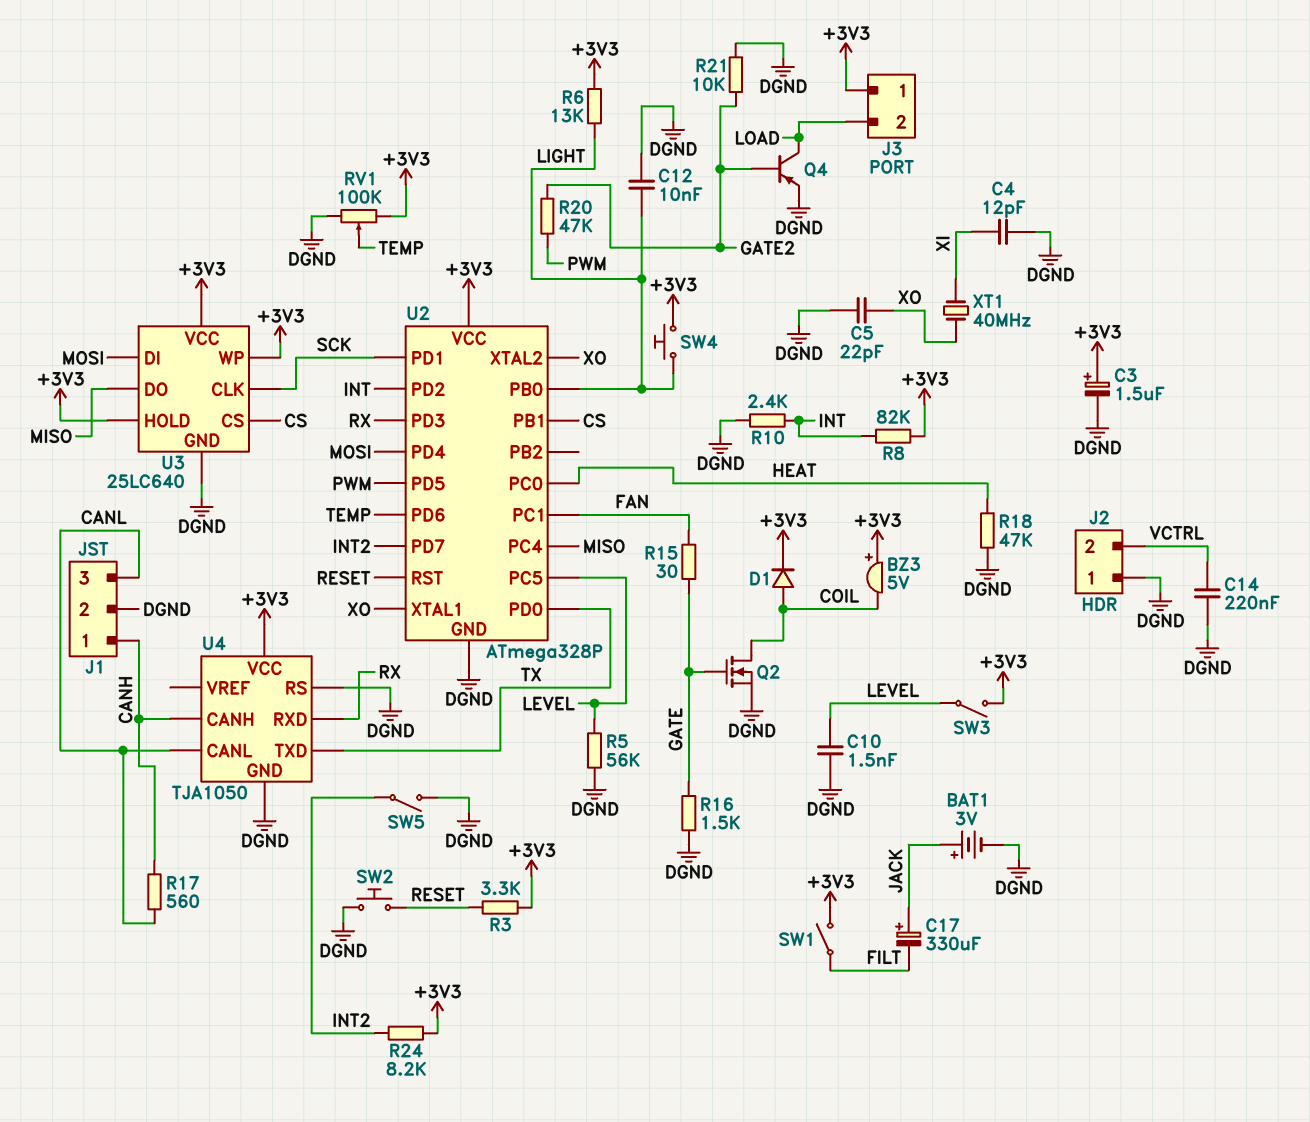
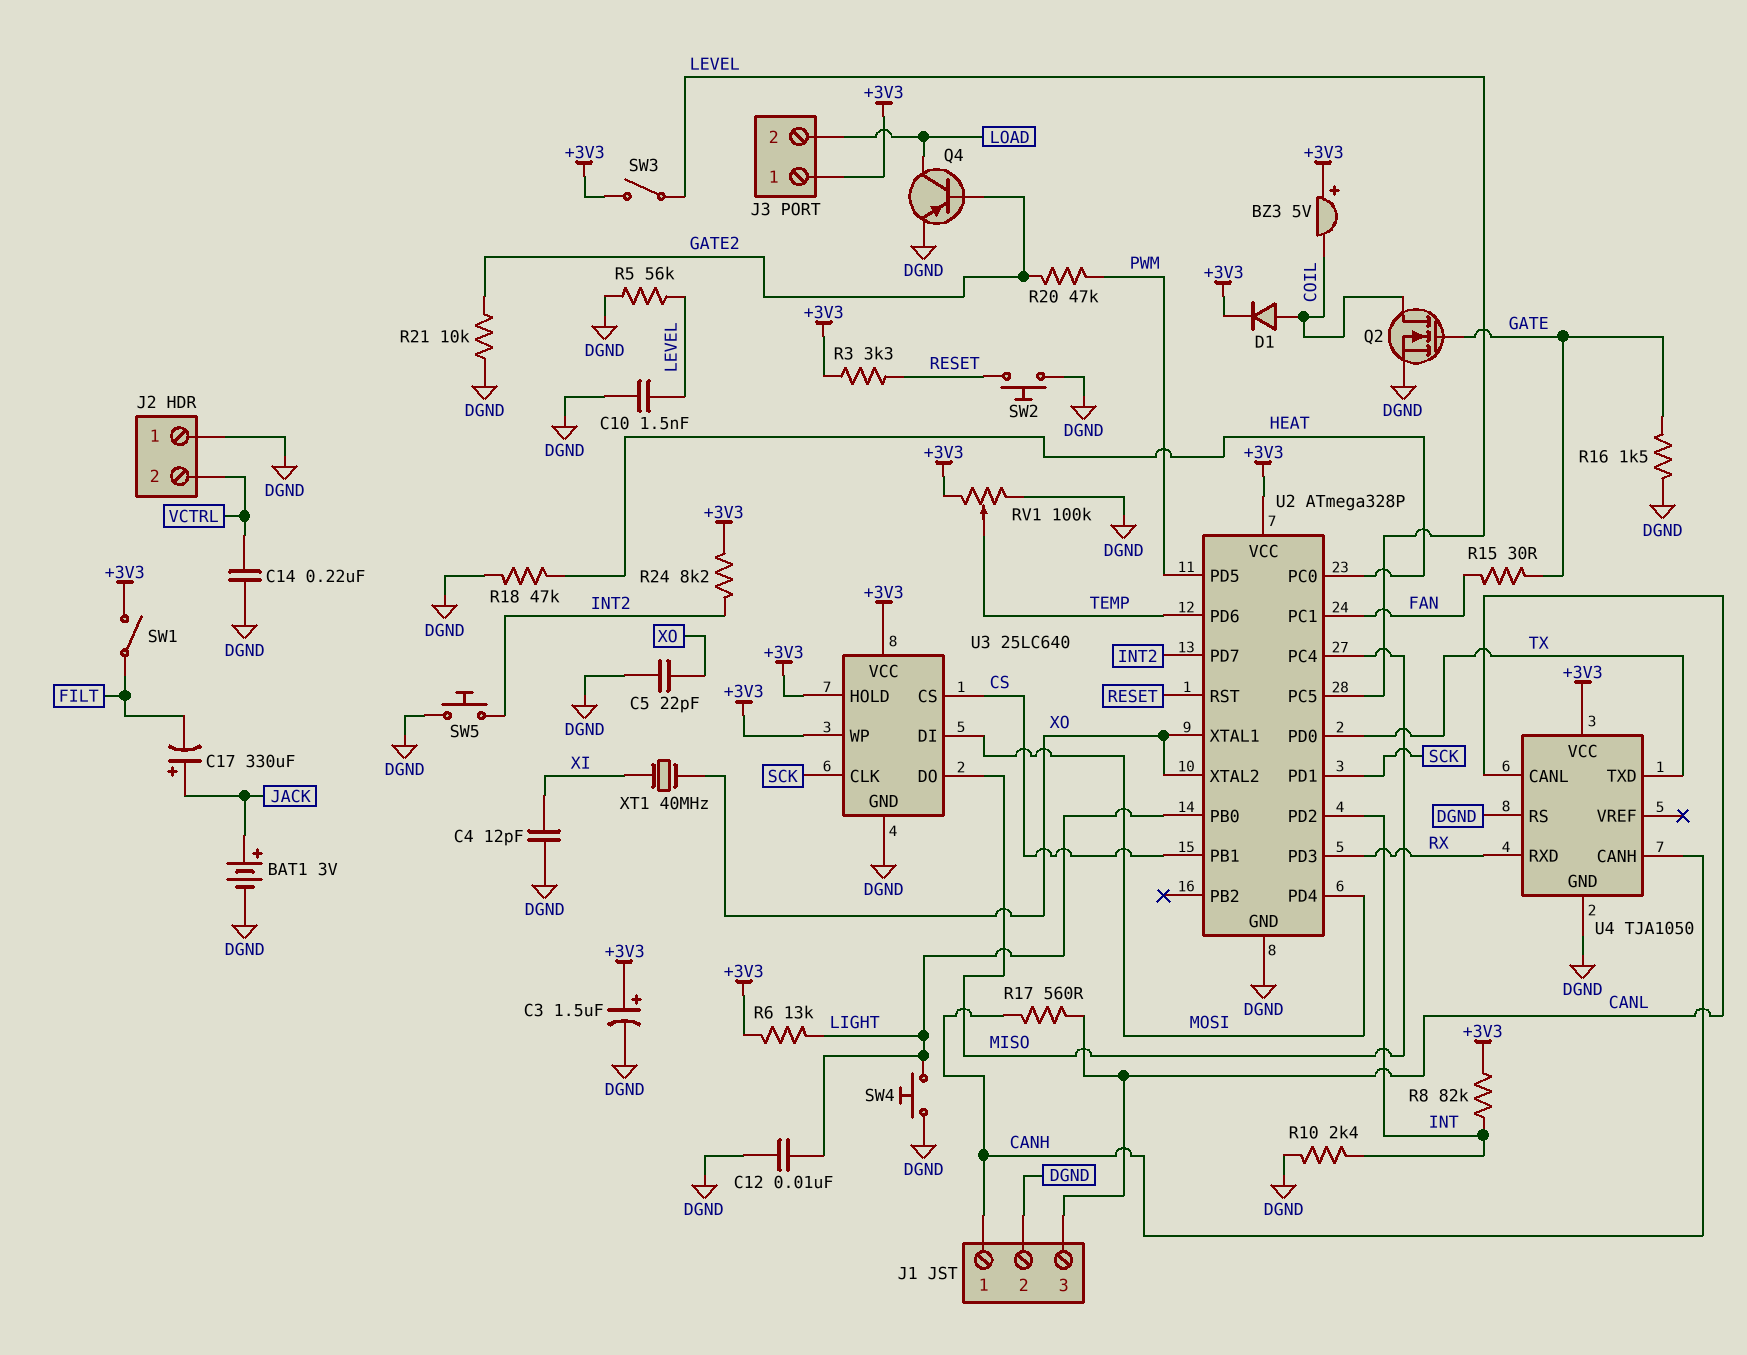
SW4: button (+3V3, LIGHT) -> button (DGND, LIGHT)
SW5: switch (DGND, INT2) -> button (DGND, INT2)

